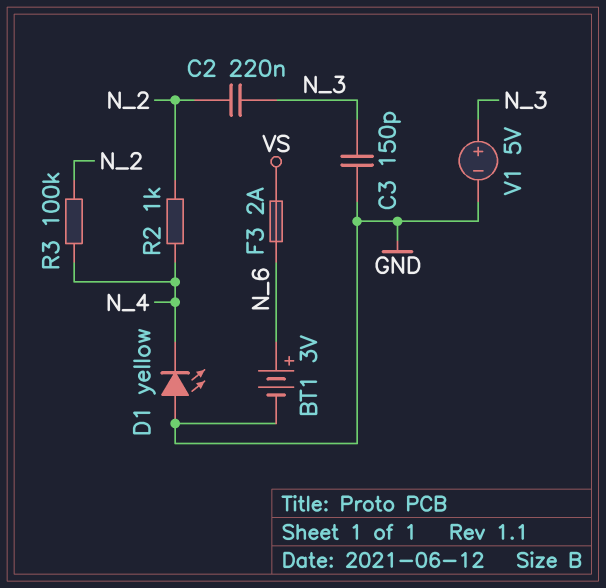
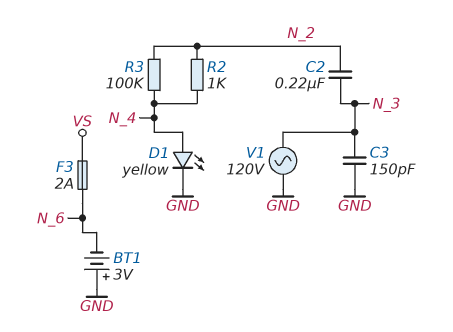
BT1: 3V (plus N_6, minus GND) -> 3V (plus GND, minus N_6)
D1: LED yellow (A GND, K N_4) -> LED yellow (A N_4, K GND)
V1: 5V (plus N_3, minus GND) -> AC 120V (GND, N_3)

